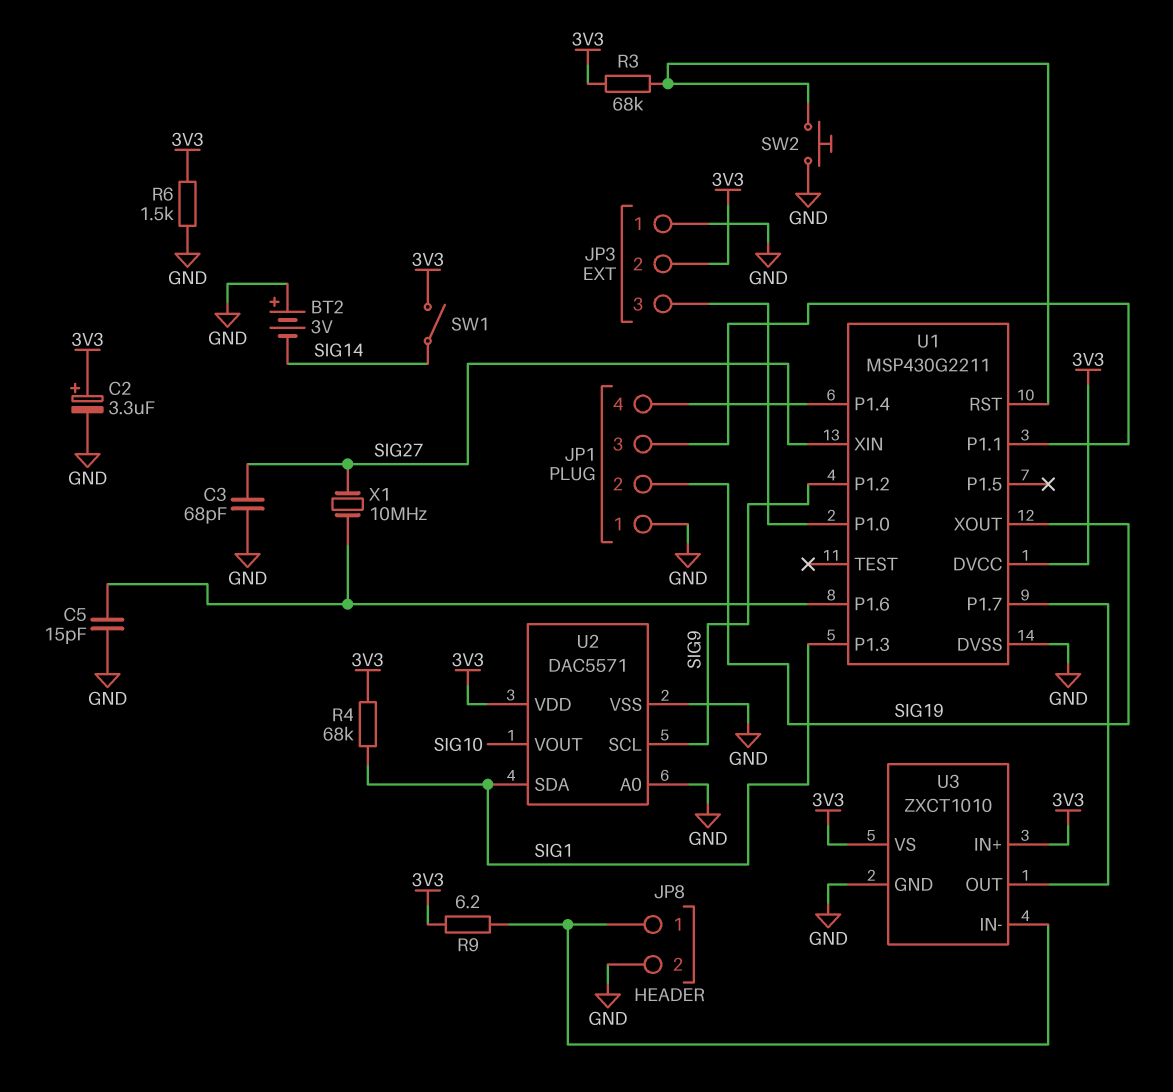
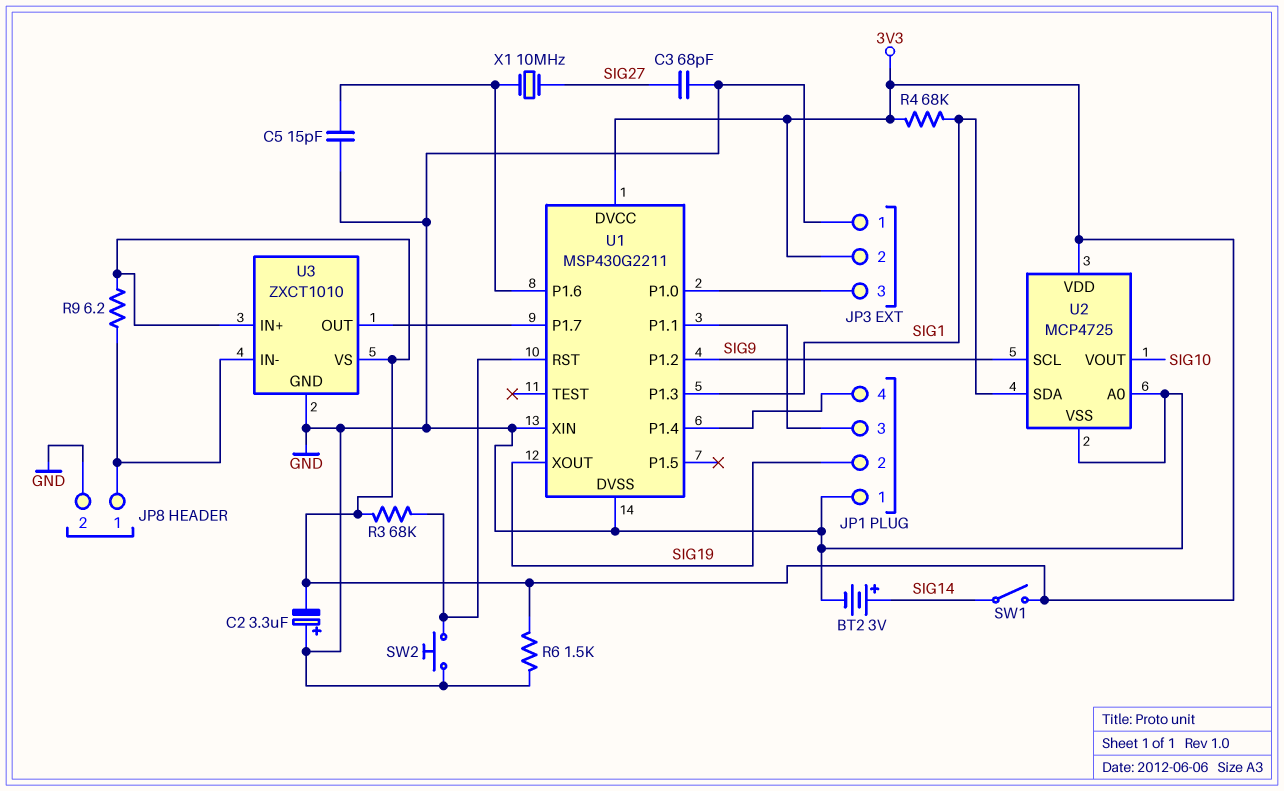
BT2: 3V (plus GND, minus SIG14) -> 3V (plus SIG14, minus GND)
C2: 3.3uF (plus 3V3, minus GND) -> 3.3uF (plus GND, minus 3V3)
U1 pin XIN: SIG27 -> GND
U2: DAC5571 -> MCP4725

